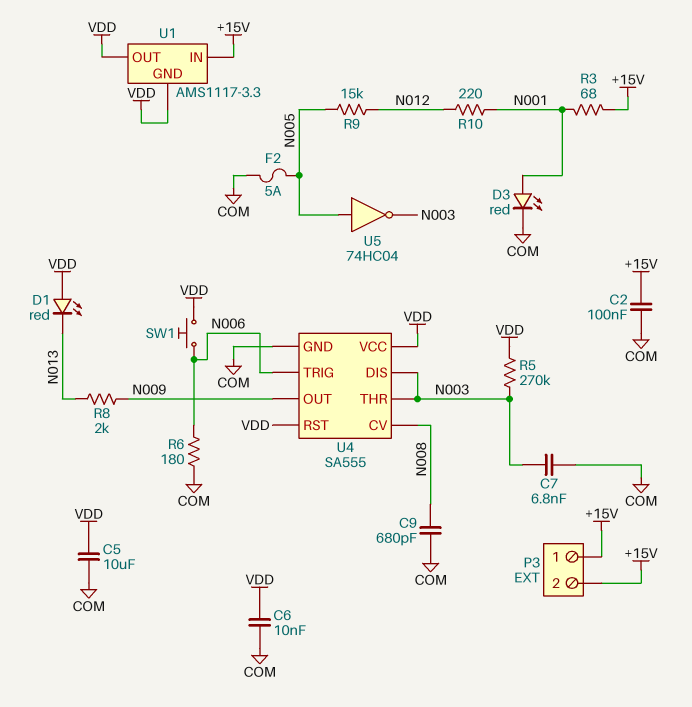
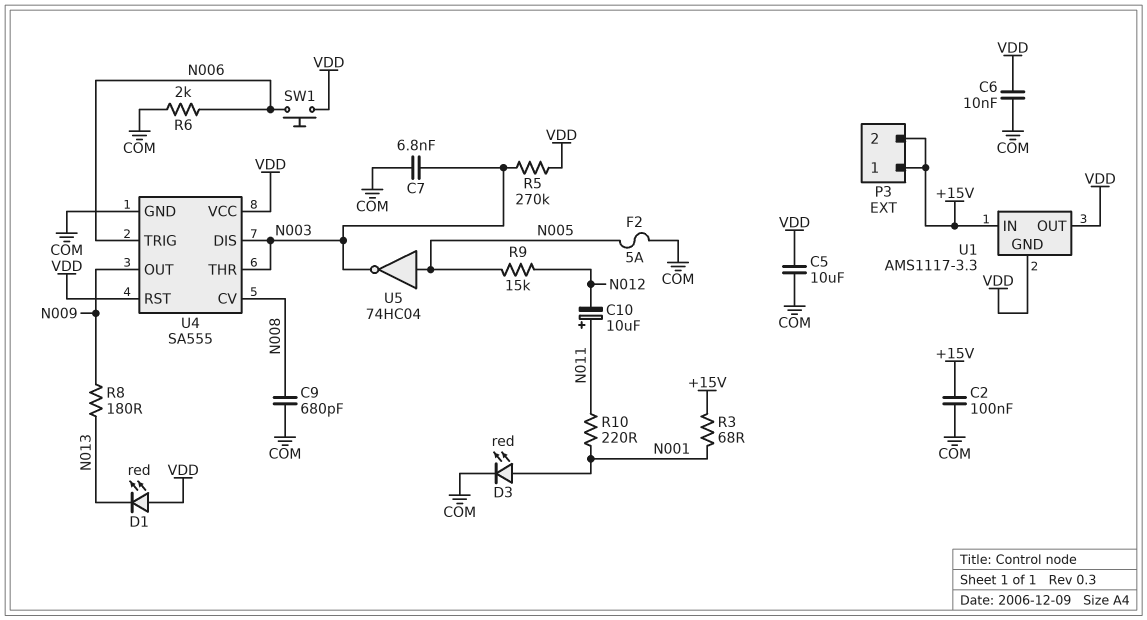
C10: none -> 10uF (plus N011, minus N012)
R6: 180 (COM, N006) -> 2k (COM, N006)
R8: 2k (N009, N013) -> 180 (N009, N013)
R10: 220 (N001, N012) -> 220 (N001, N011)

